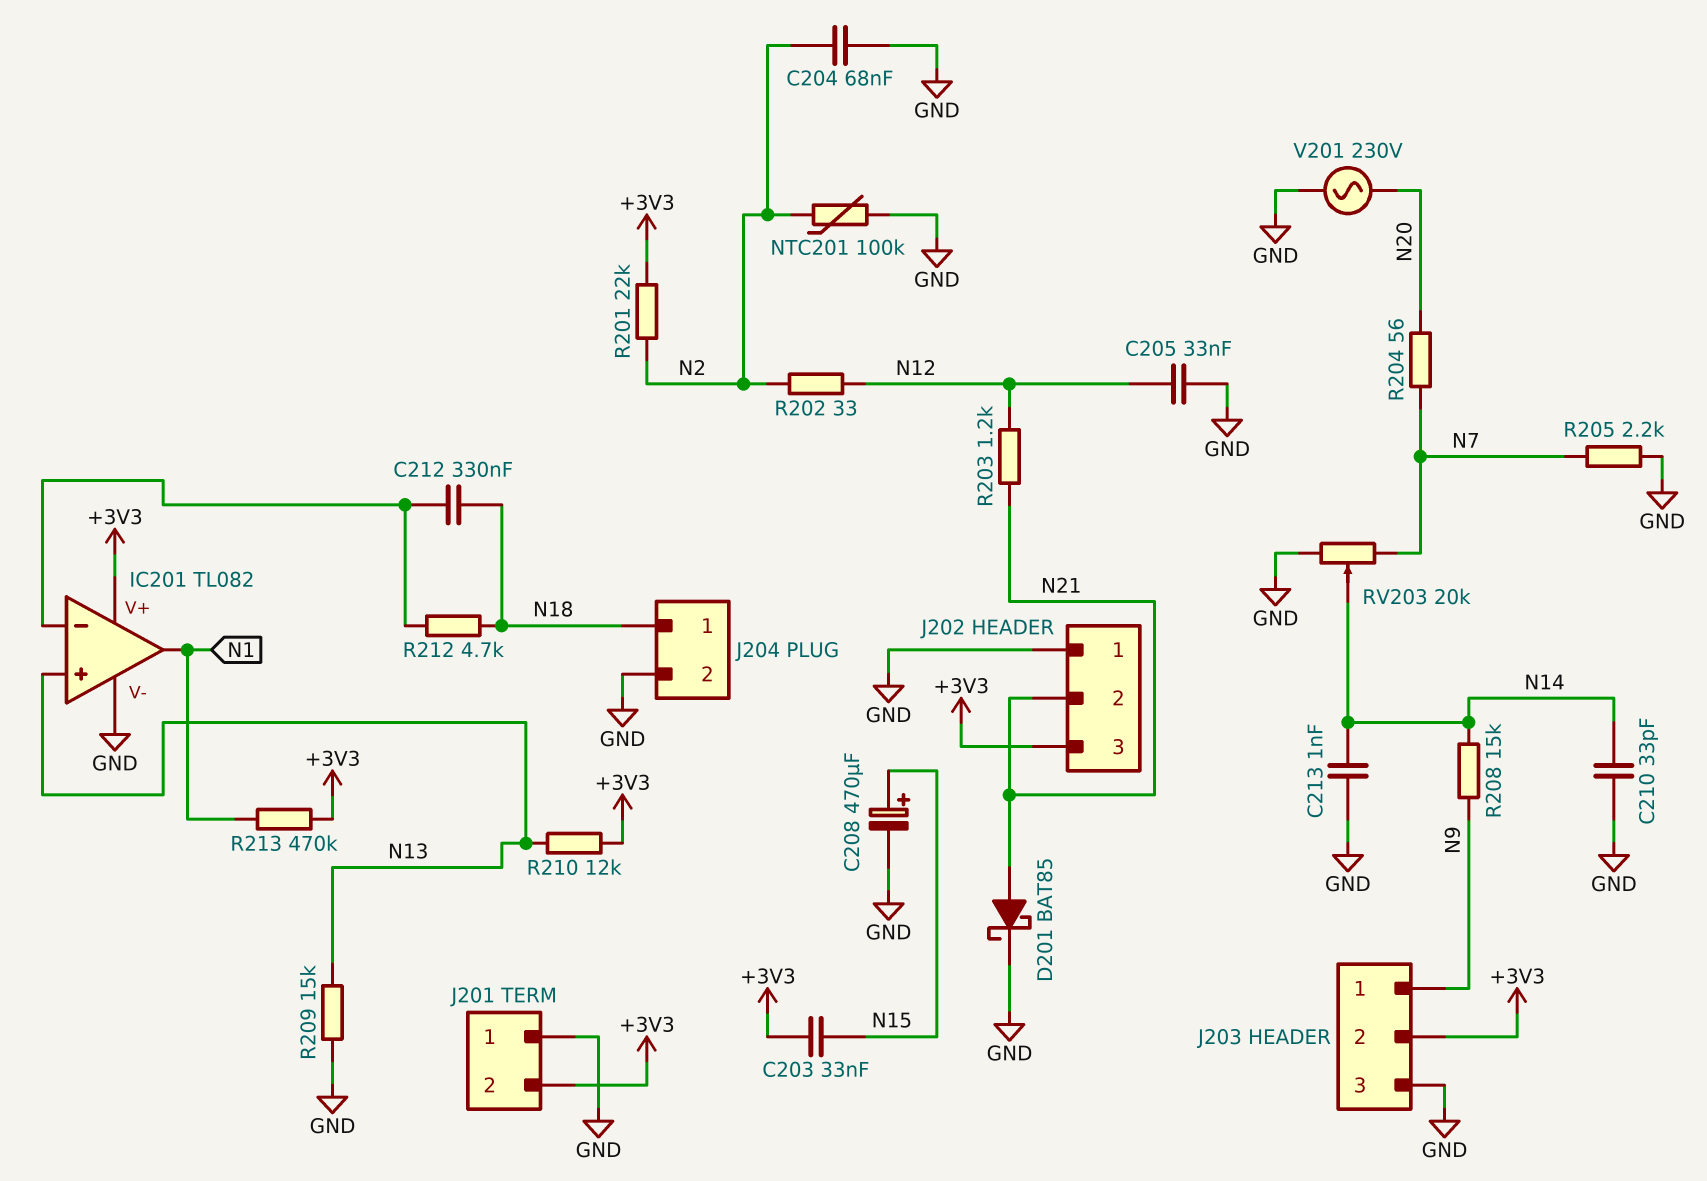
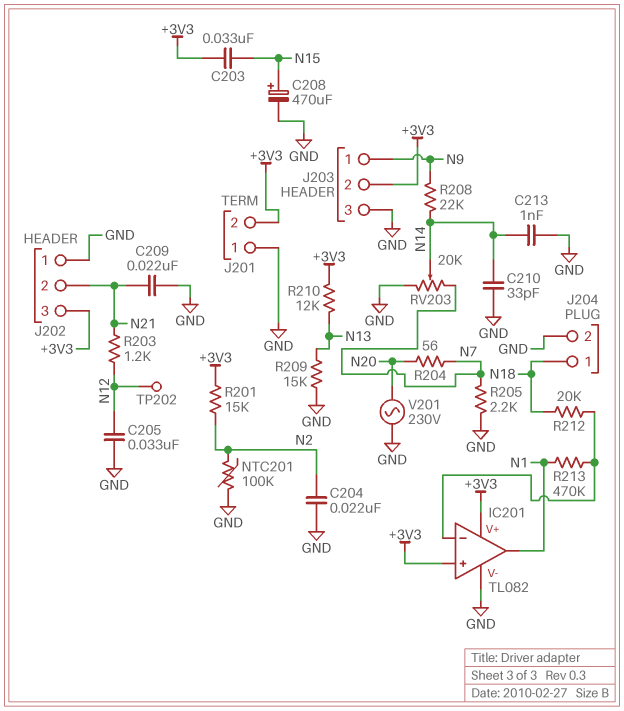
C204: 68nF (GND, N2) -> 22nF (GND, N2)
C209: none -> 22nF (GND, N21)
C212: 330nF (IC201/in-, N18) -> none
D201: schottky BAT85 (A N21, K GND) -> none
IC201 pin in+: N13 -> +3V3
R201: 22k (+3V3, N2) -> 15k (+3V3, N2)
R202: 33 (N2, N12) -> none
R208: 15k (N9, N14) -> 22k (N9, N14)
R212: 4.7k (IC201/in-, N18) -> 20k (IC201/in-, N18)
R213: 470k (+3V3, N1) -> 470k (IC201/in-, N1)
TP202: none -> test point (N12)

